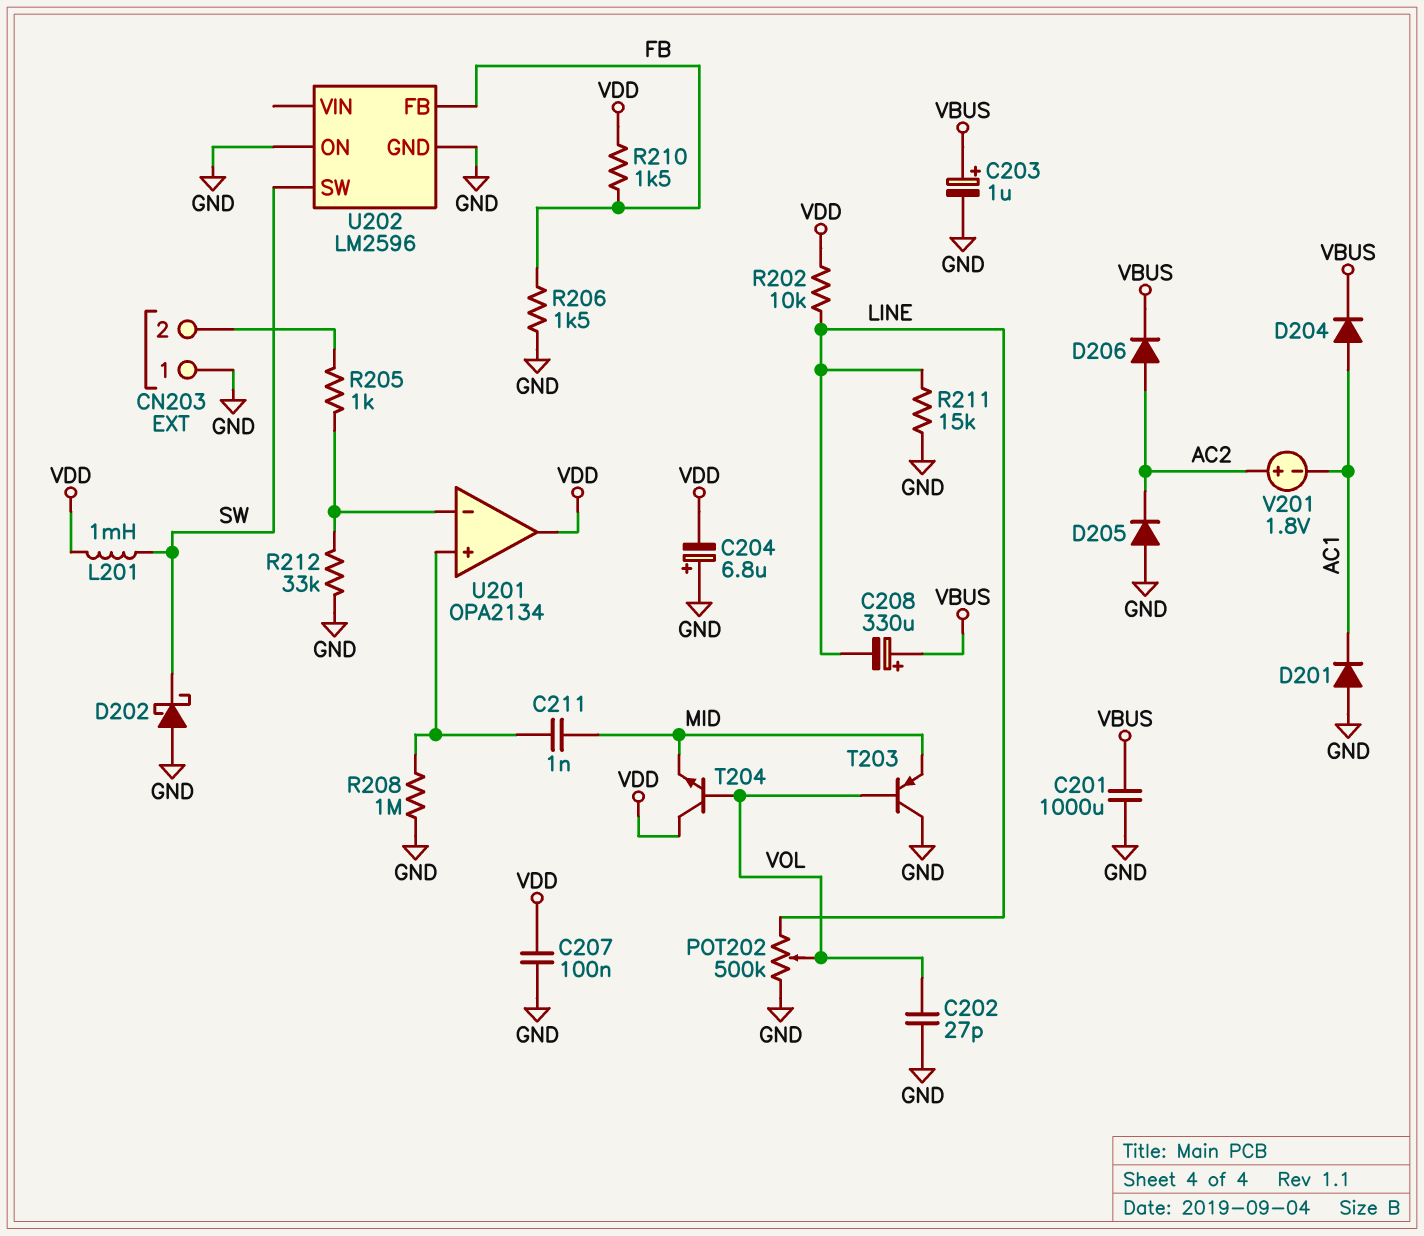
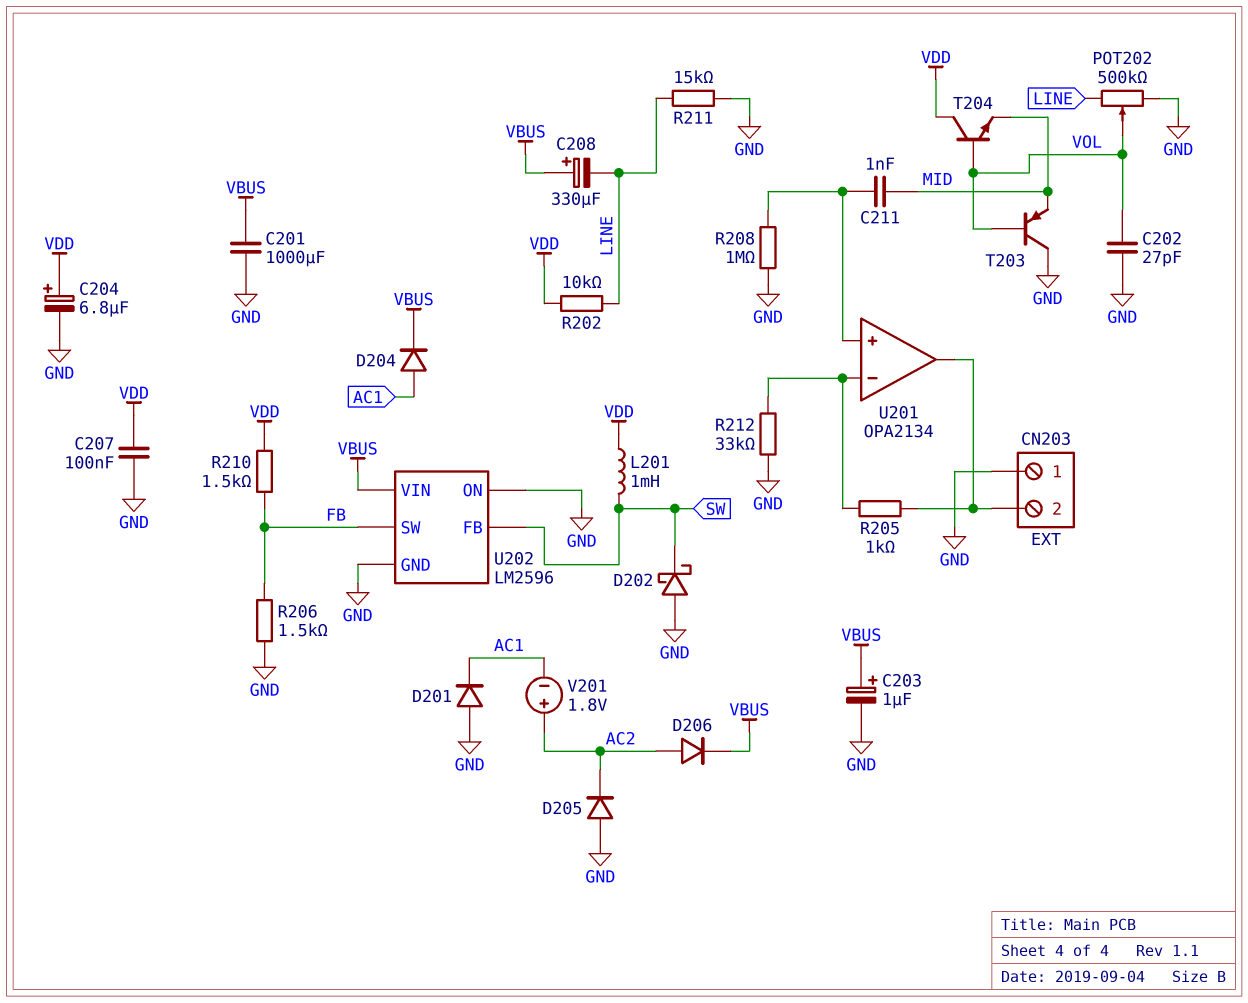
C204: 6.8uF (plus GND, minus VDD) -> 6.8uF (plus VDD, minus GND)
U201 pin out: VDD -> CN203/2
U202 pin FB: FB -> SW
U202 pin SW: SW -> FB
U202 pin VIN: none -> VBUS

